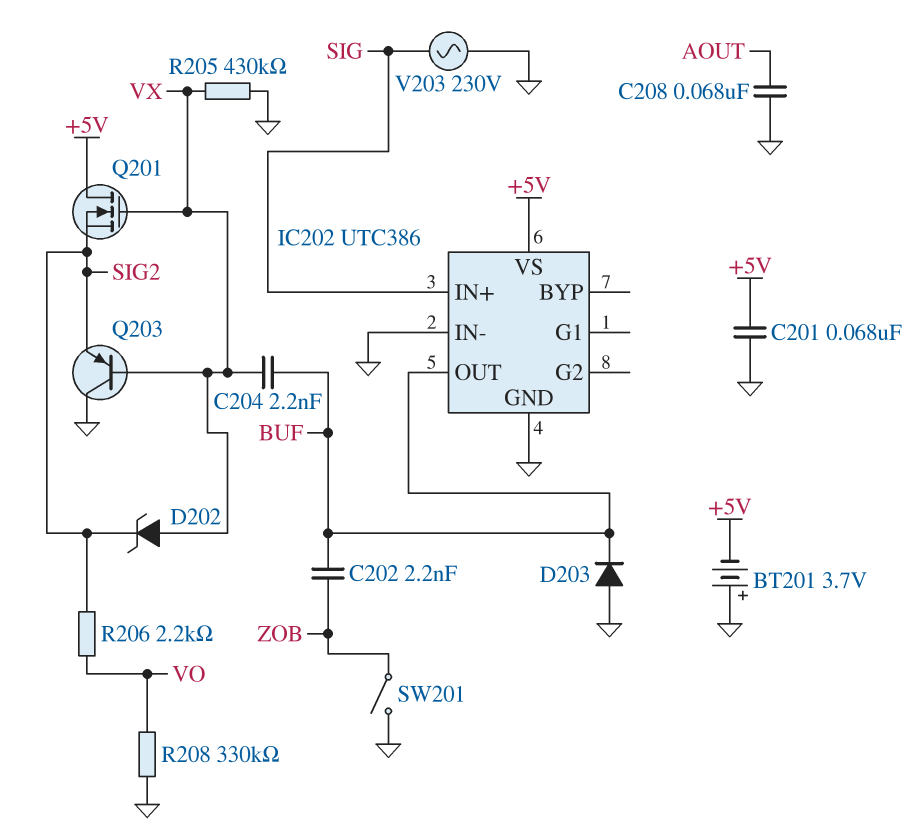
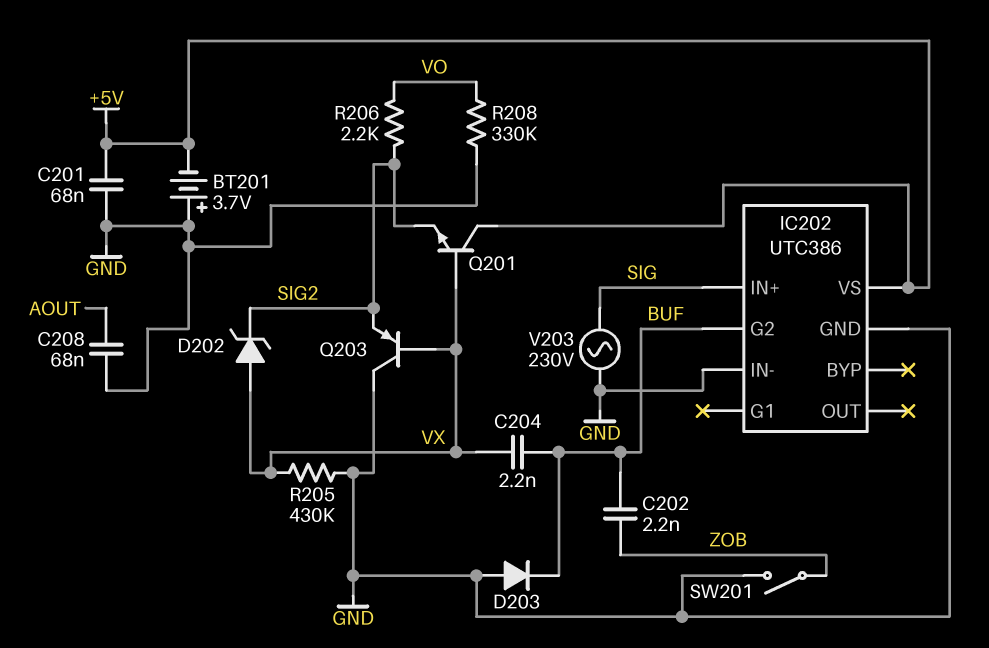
IC202 pin G2: none -> BUF
IC202 pin OUT: BUF -> none
Q201: NMOS (G VX, D +5V, S SIG2) -> NPN (B VX, C +5V, E SIG2)

